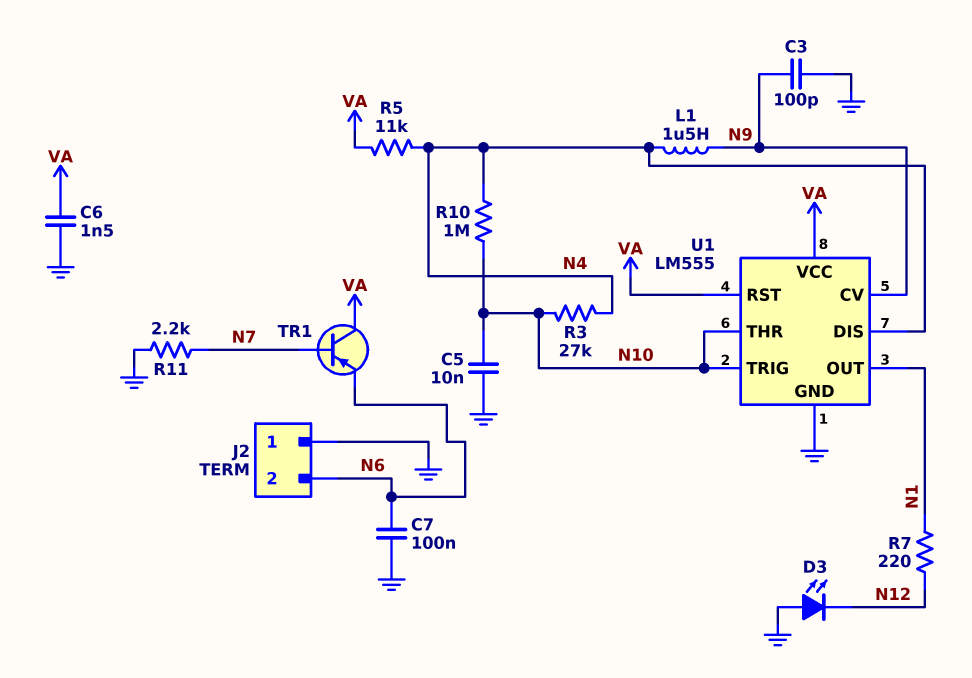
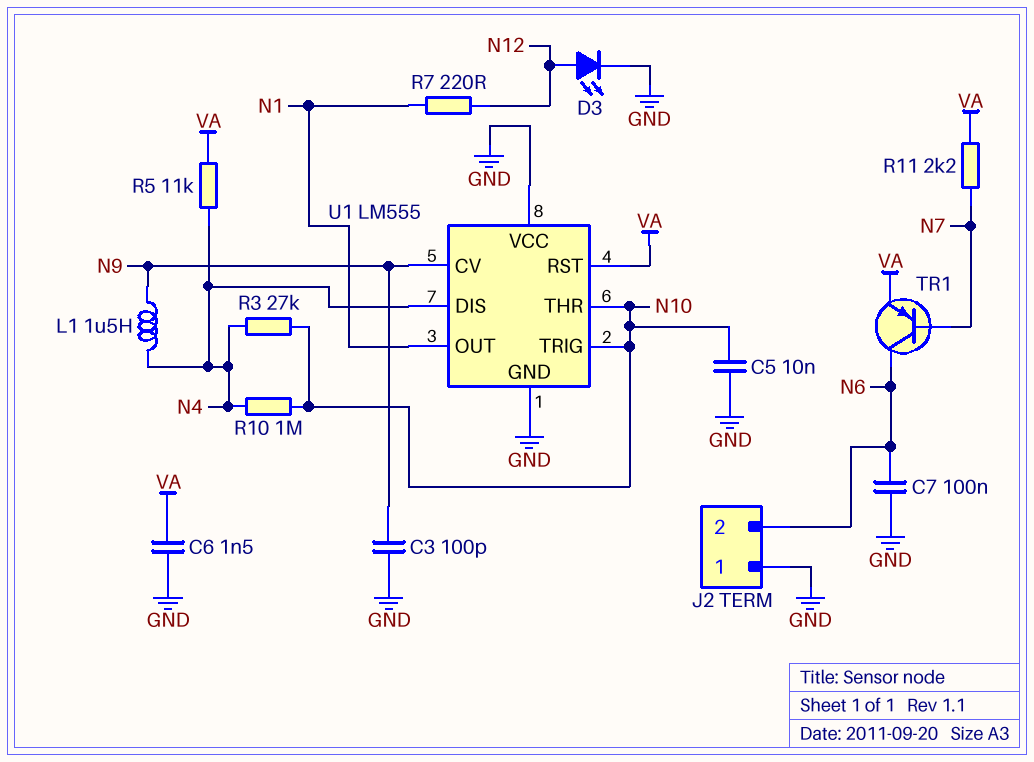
D3: LED (A GND, K N12) -> LED (A N12, K GND)
R11: 2.2k (GND, N7) -> 2.2k (N7, VA)
TR1: PNP (B N7, C VA, E N6) -> PNP (B N7, C N6, E VA)
U1 pin VCC: VA -> GND

